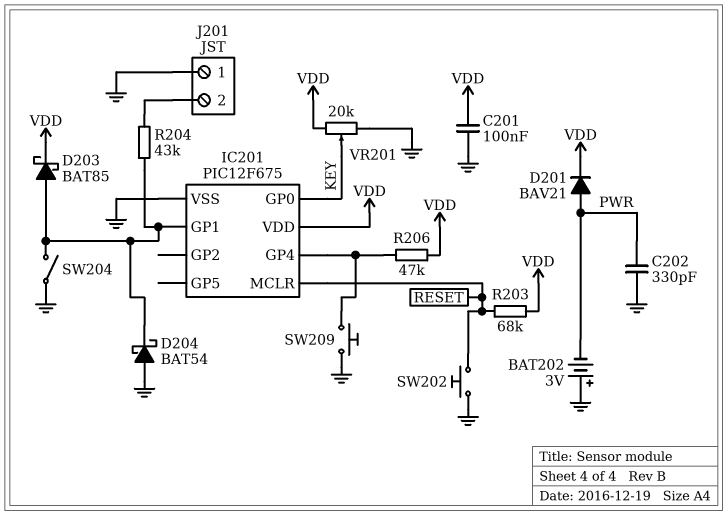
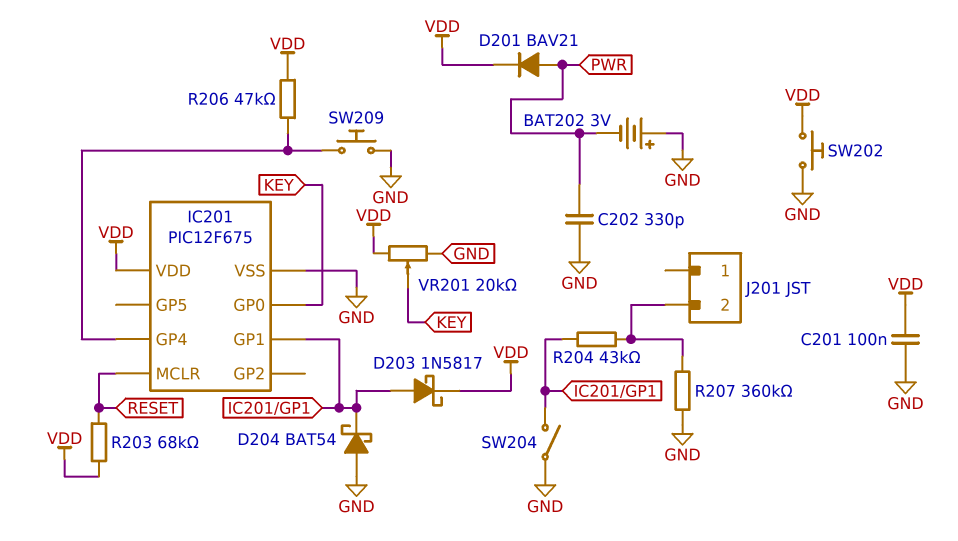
D203: schottky BAT85 (A IC201/GP1, K VDD) -> schottky 1N5817 (A IC201/GP1, K VDD)
J201 pin 1: GND -> none
R207: none -> 360k (GND, J201/2)
SW202: button (GND, RESET) -> button (GND, VDD)

